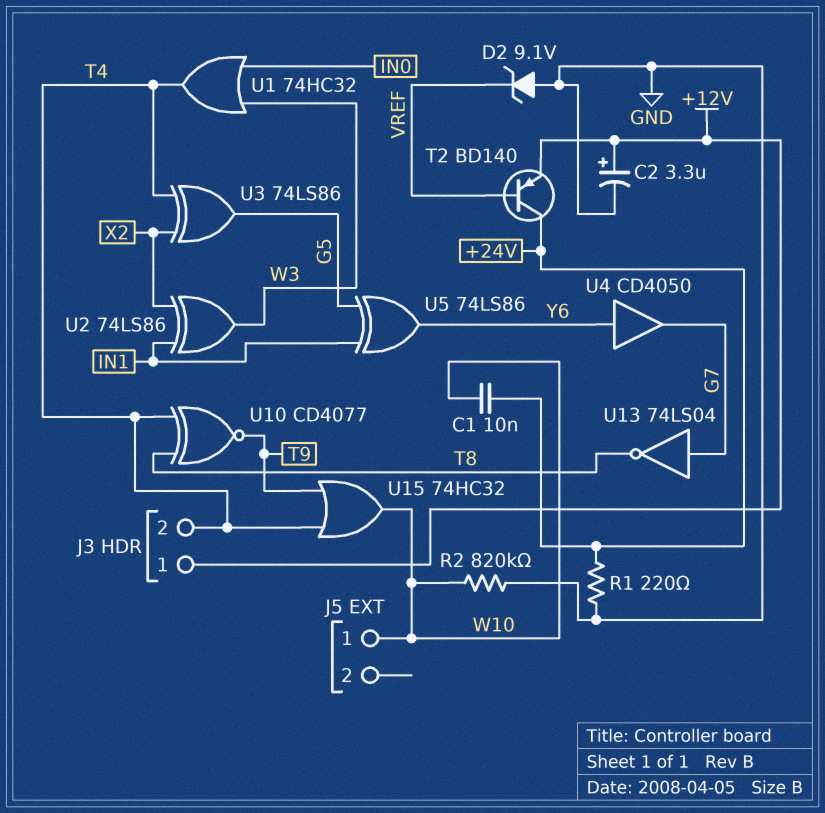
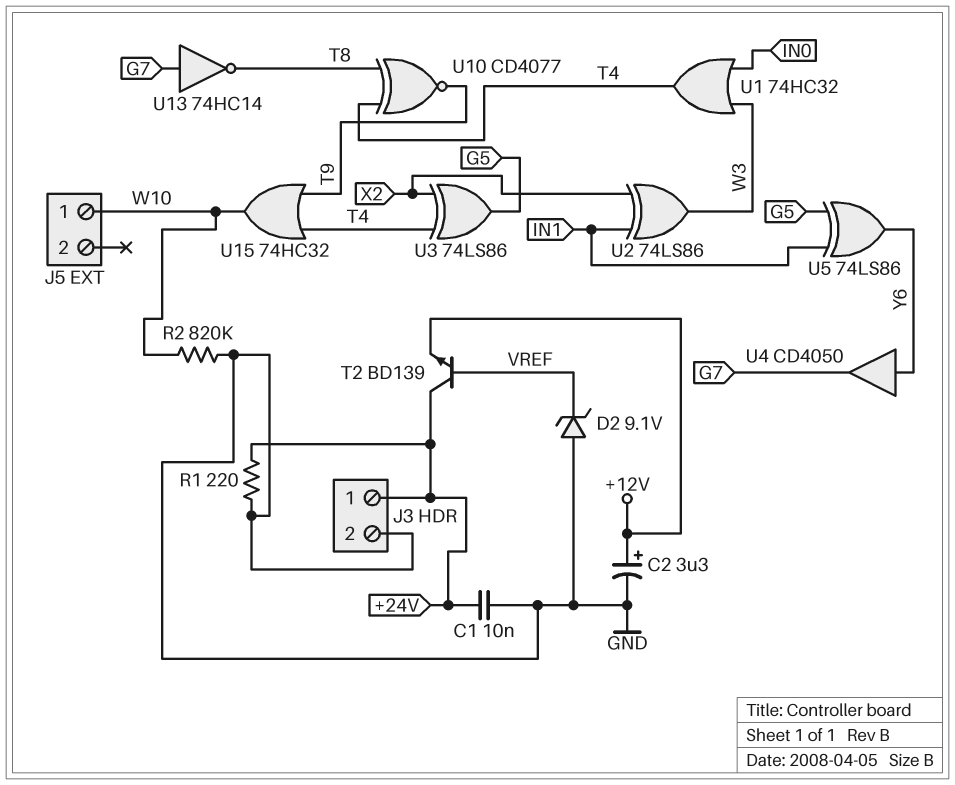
C1: 10nF (+24V, W10) -> 10nF (+24V, GND)
J3 pin 1: +12V -> +24V
J3 pin 2: T4 -> GND
T2: PNP BD140 (B VREF, C +24V, E +12V) -> NPN BD139 (B VREF, C +24V, E +12V)
U13: NOT 74LS04 (in G7, out T8) -> NOT 74HC14 (in G7, out T8)

